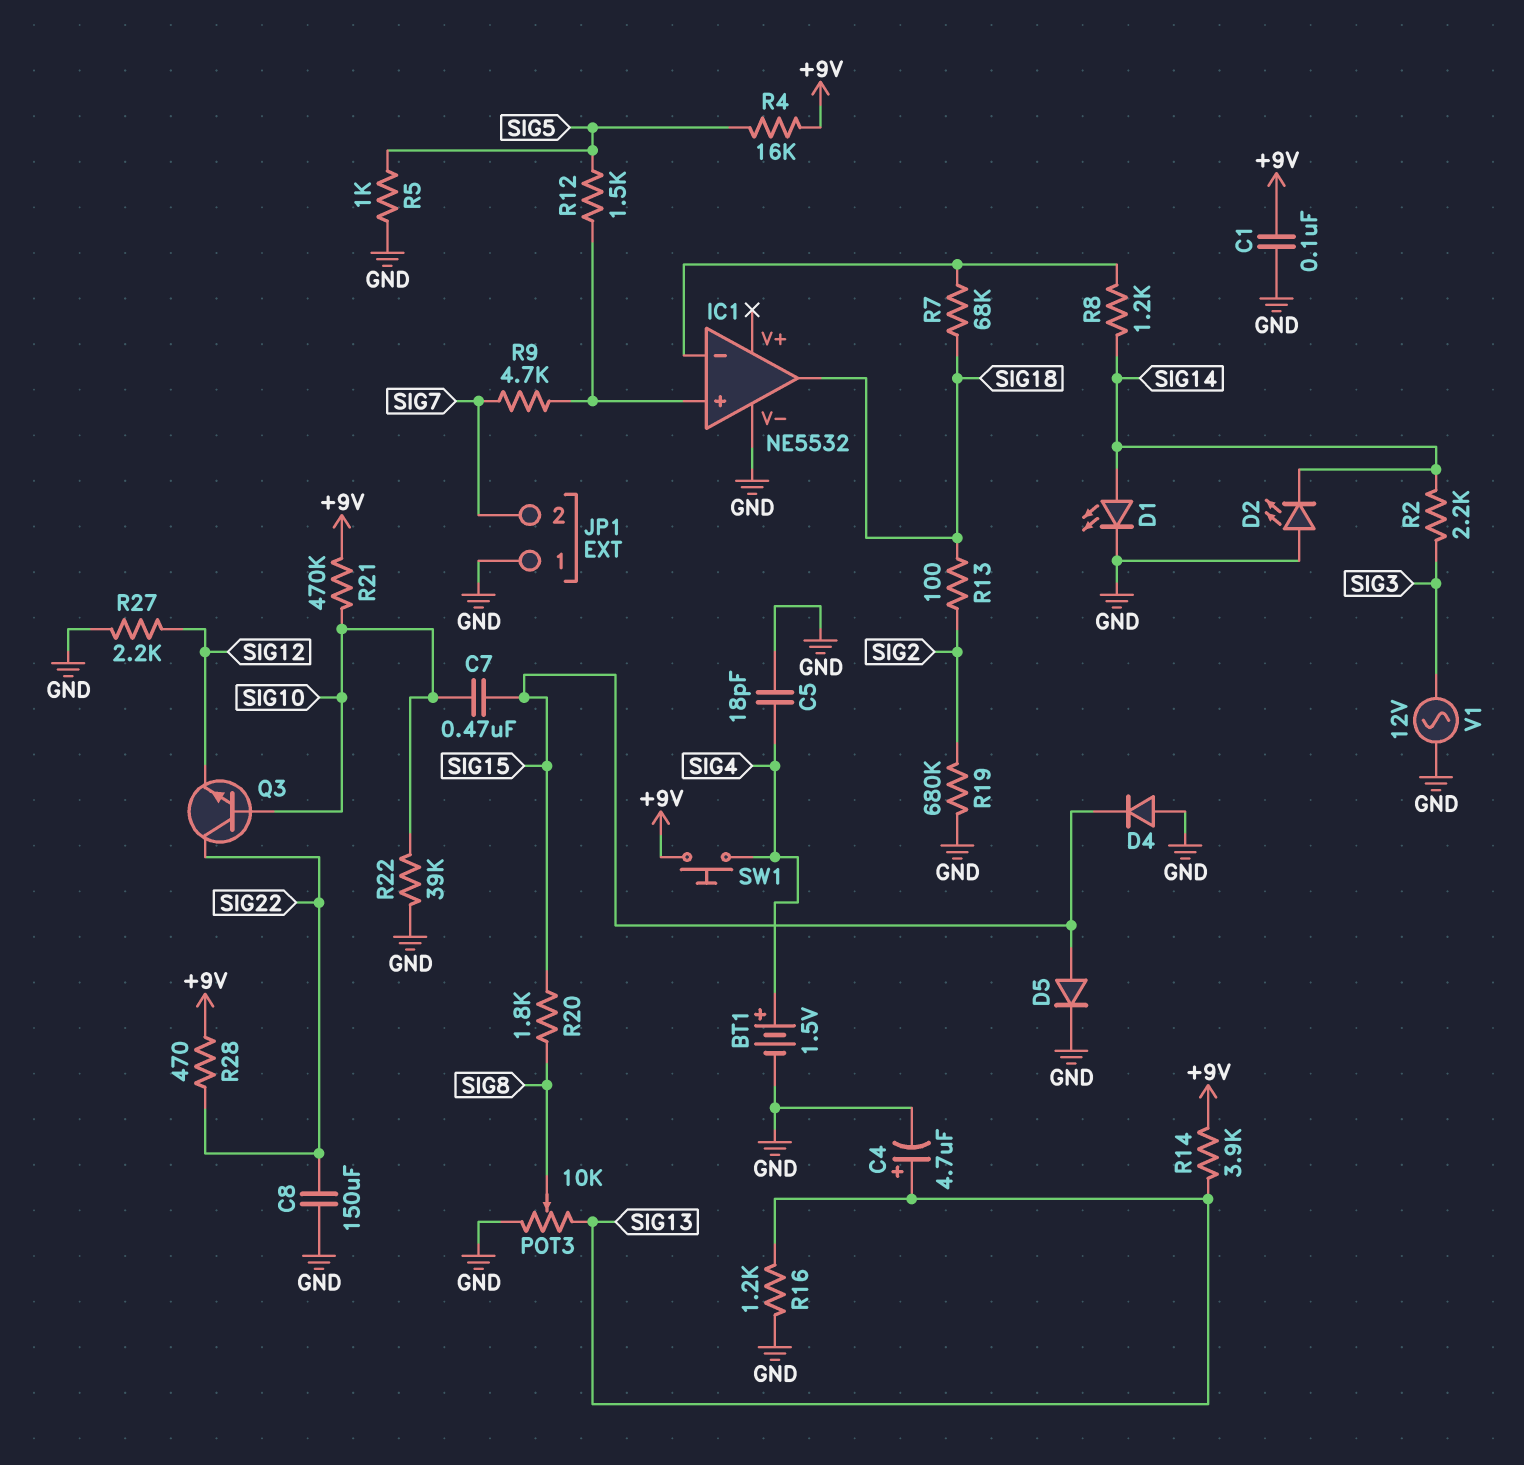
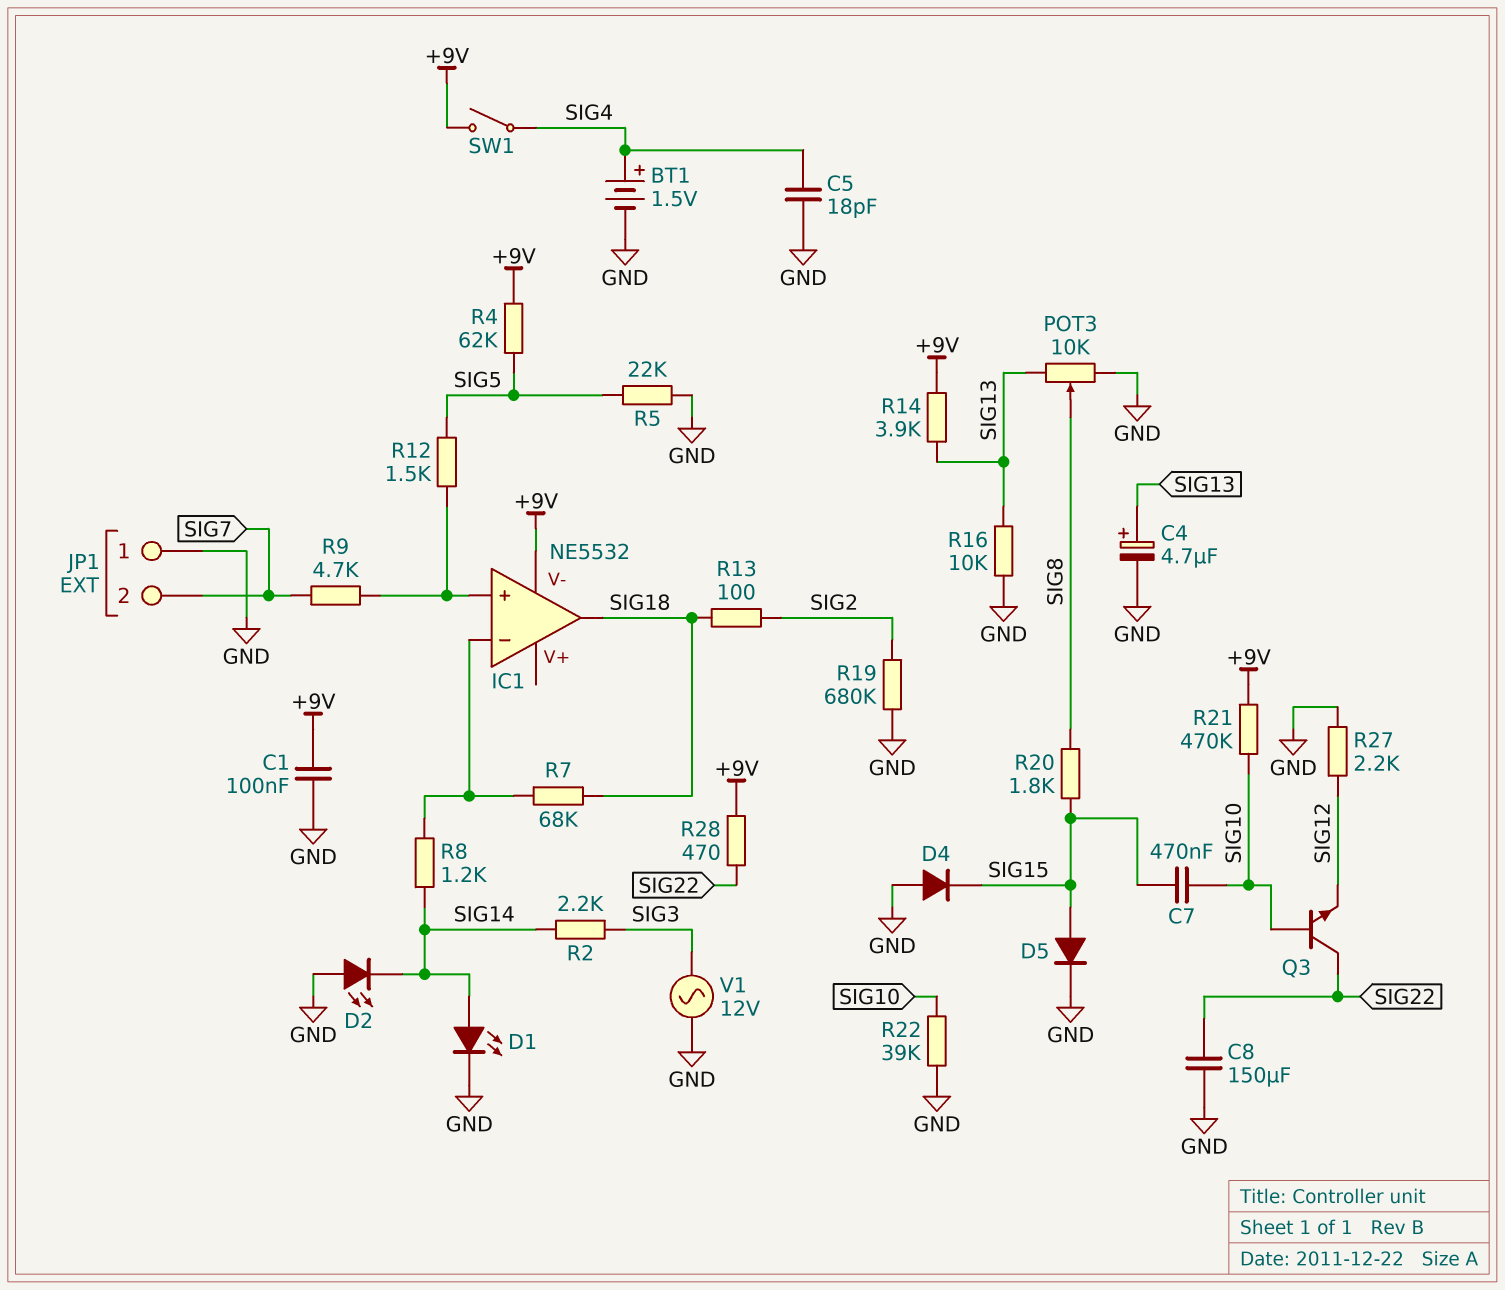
IC1 pin V-: GND -> +9V
R4: 16k (+9V, SIG5) -> 62k (+9V, SIG5)
R5: 1k (GND, SIG5) -> 22k (GND, SIG5)
R16: 1.2k (GND, SIG13) -> 10k (GND, SIG13)
SW1: button (+9V, SIG4) -> switch (+9V, SIG4)

